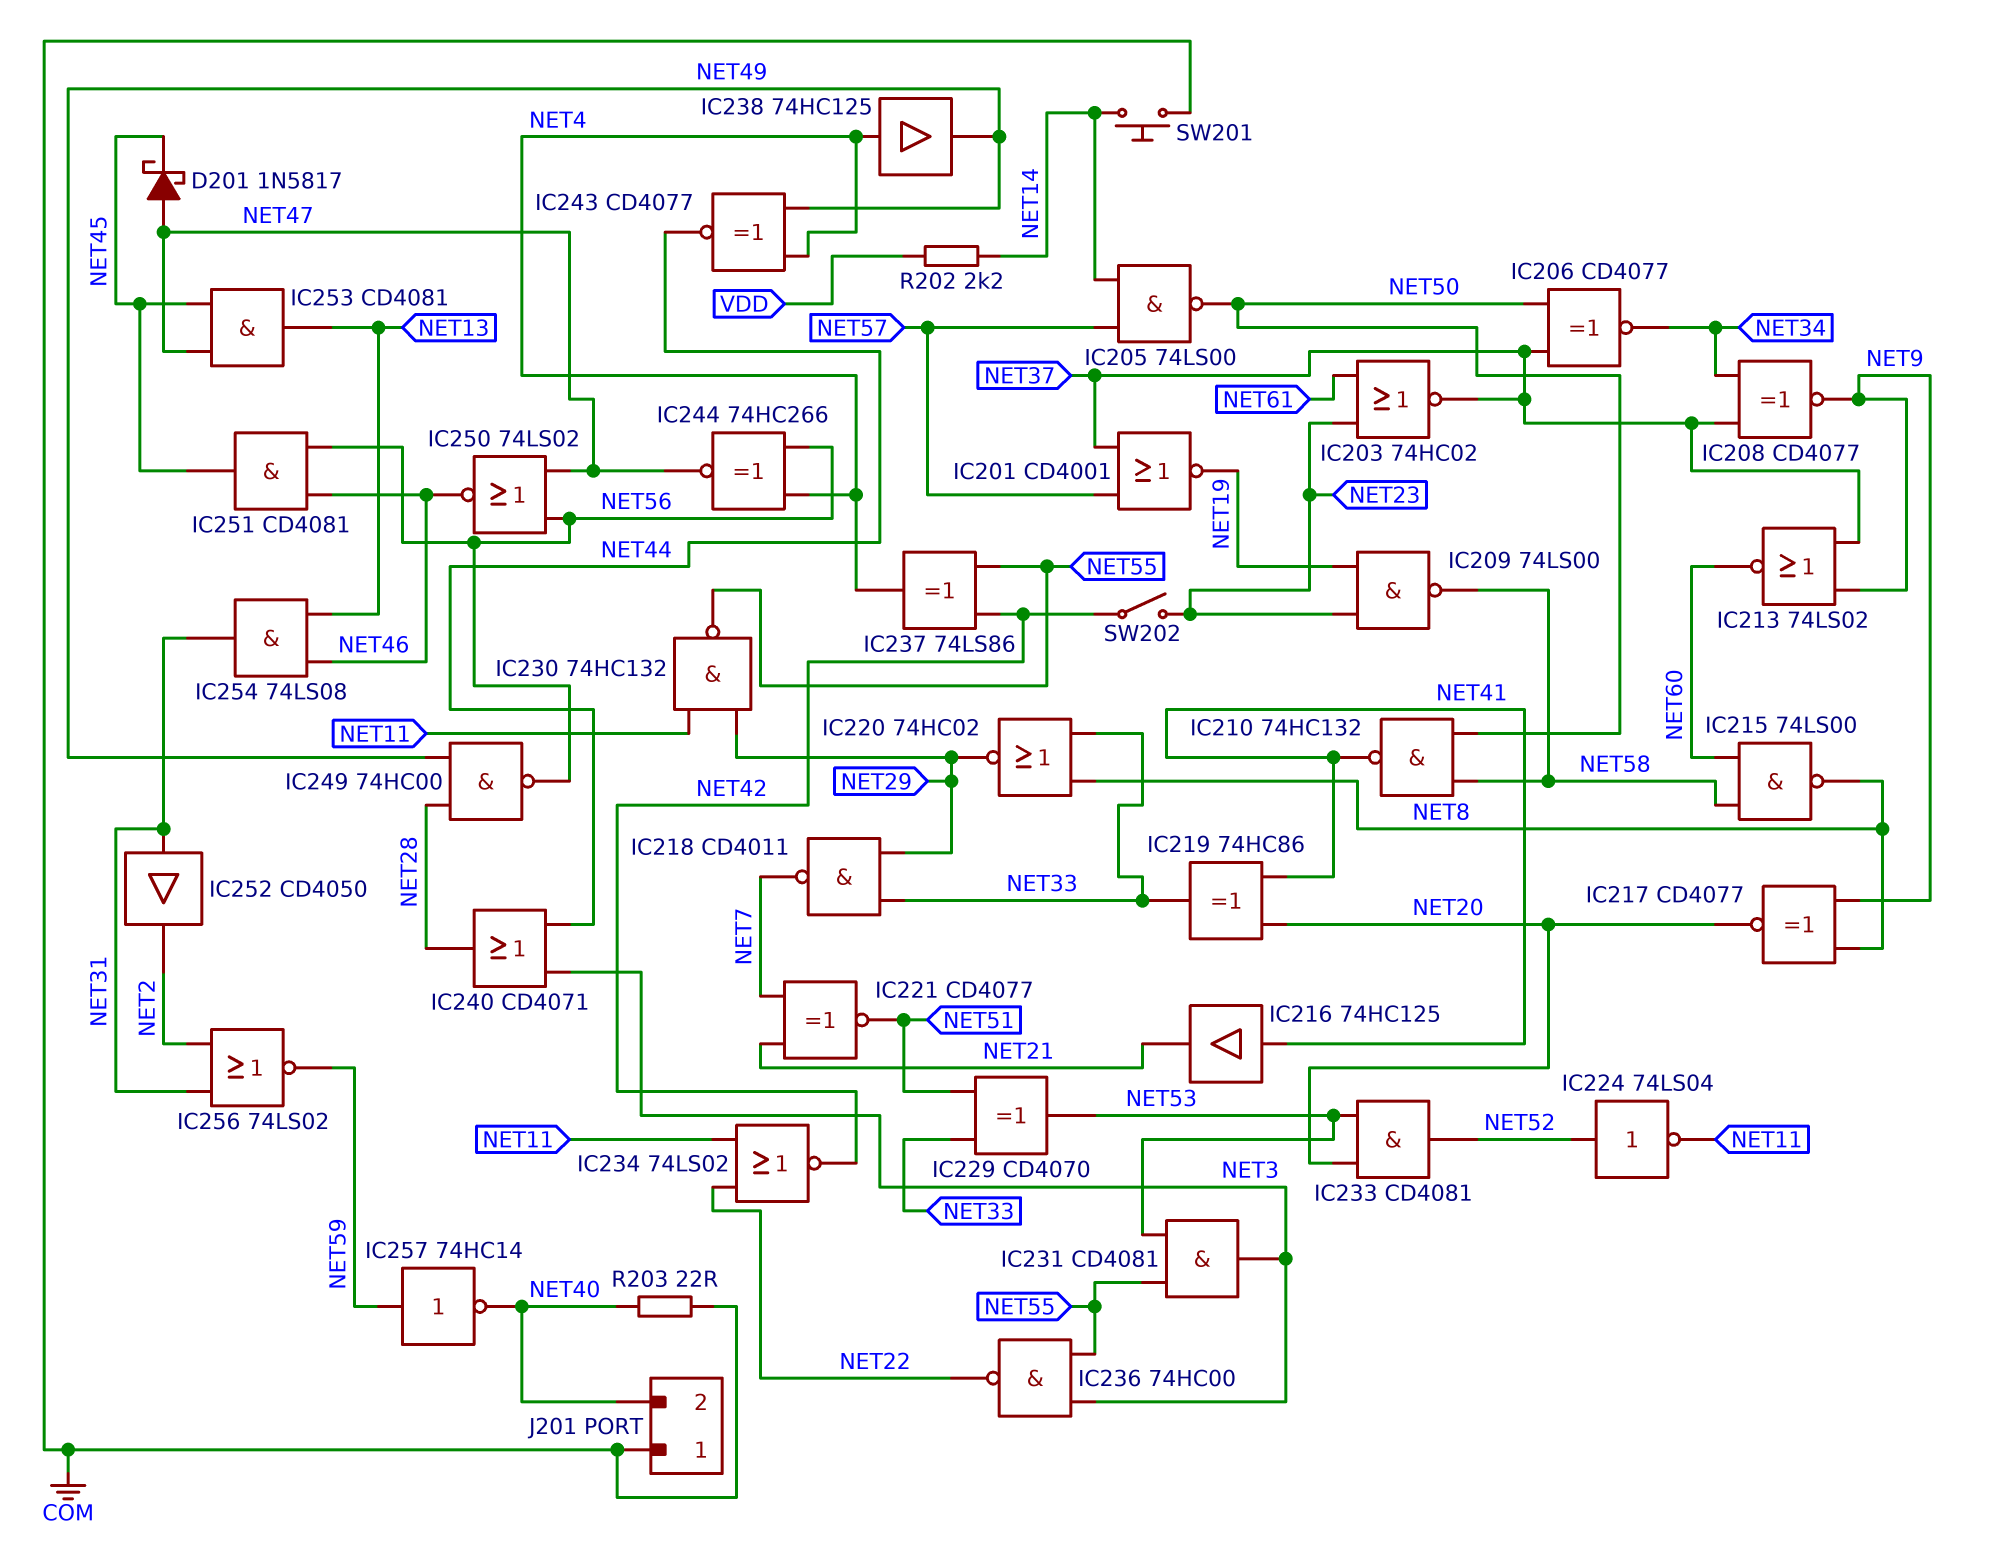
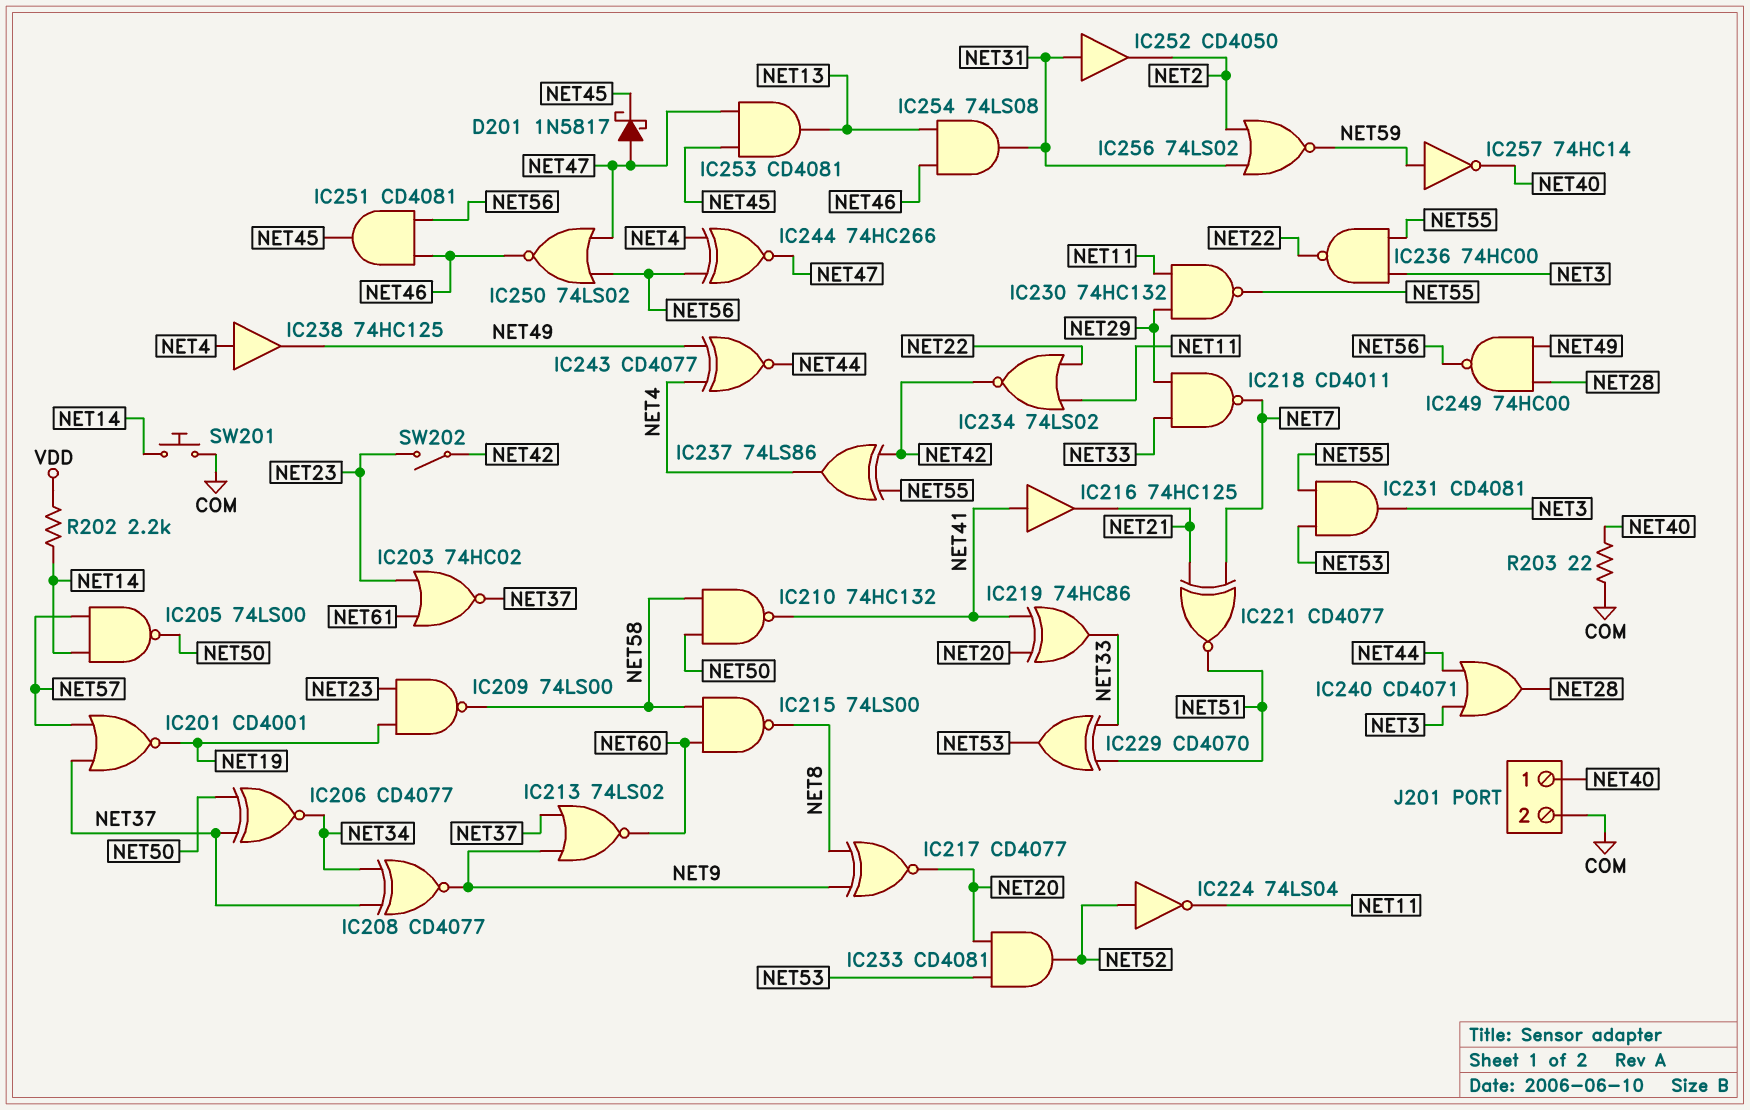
IC220: NOR 74HC02 (in NET8, in NET33, out NET29) -> none
J201 pin 1: COM -> NET40
J201 pin 2: NET40 -> COM

